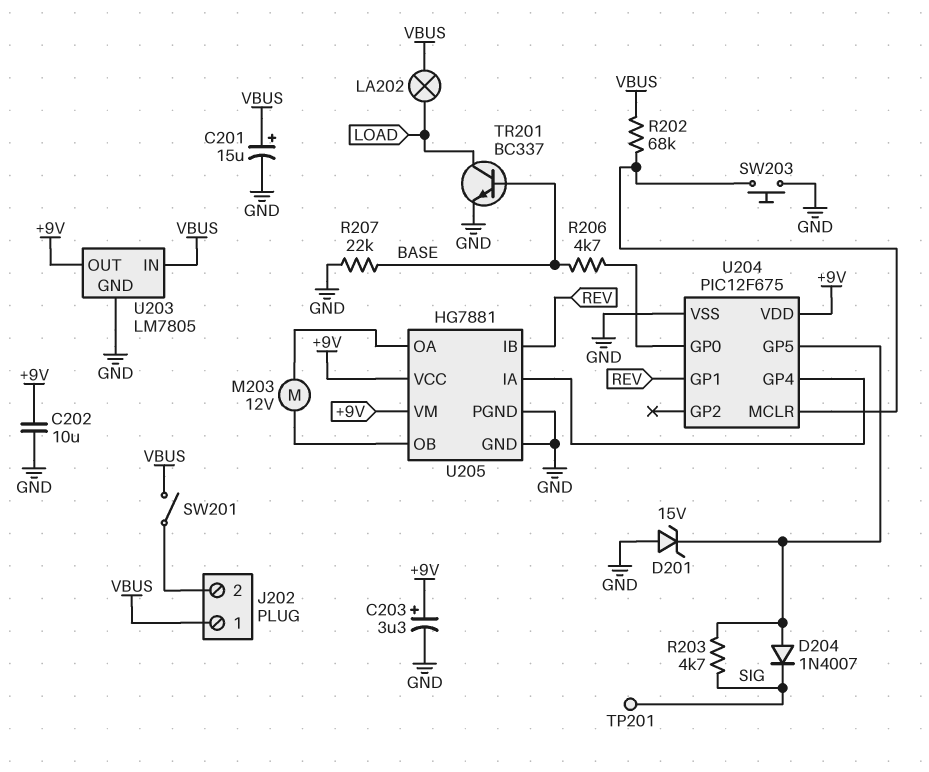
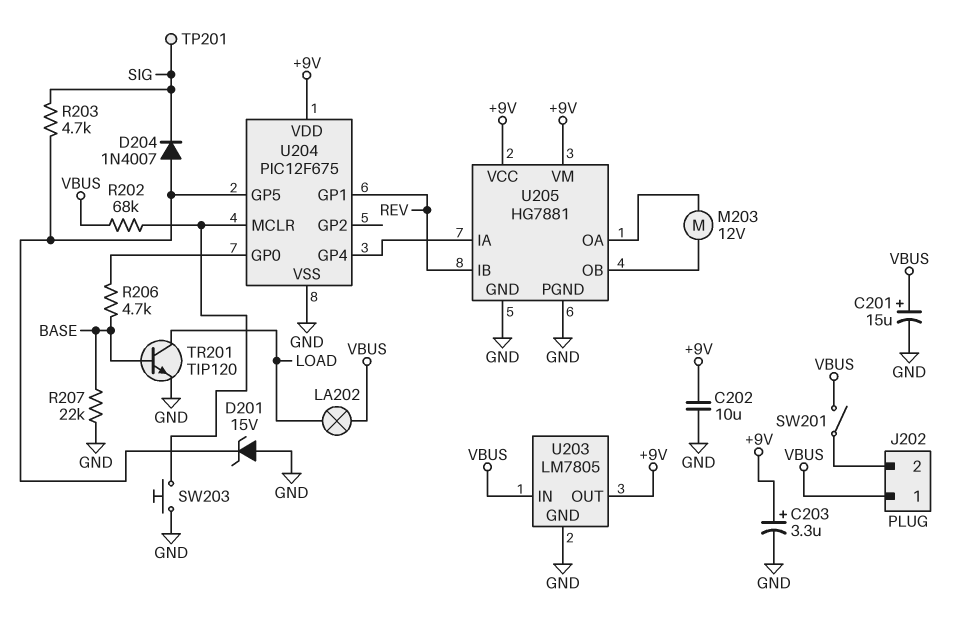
TR201: NPN BC337 (B BASE, C LOAD, E GND) -> NPN TIP120 (B BASE, C LOAD, E GND)

